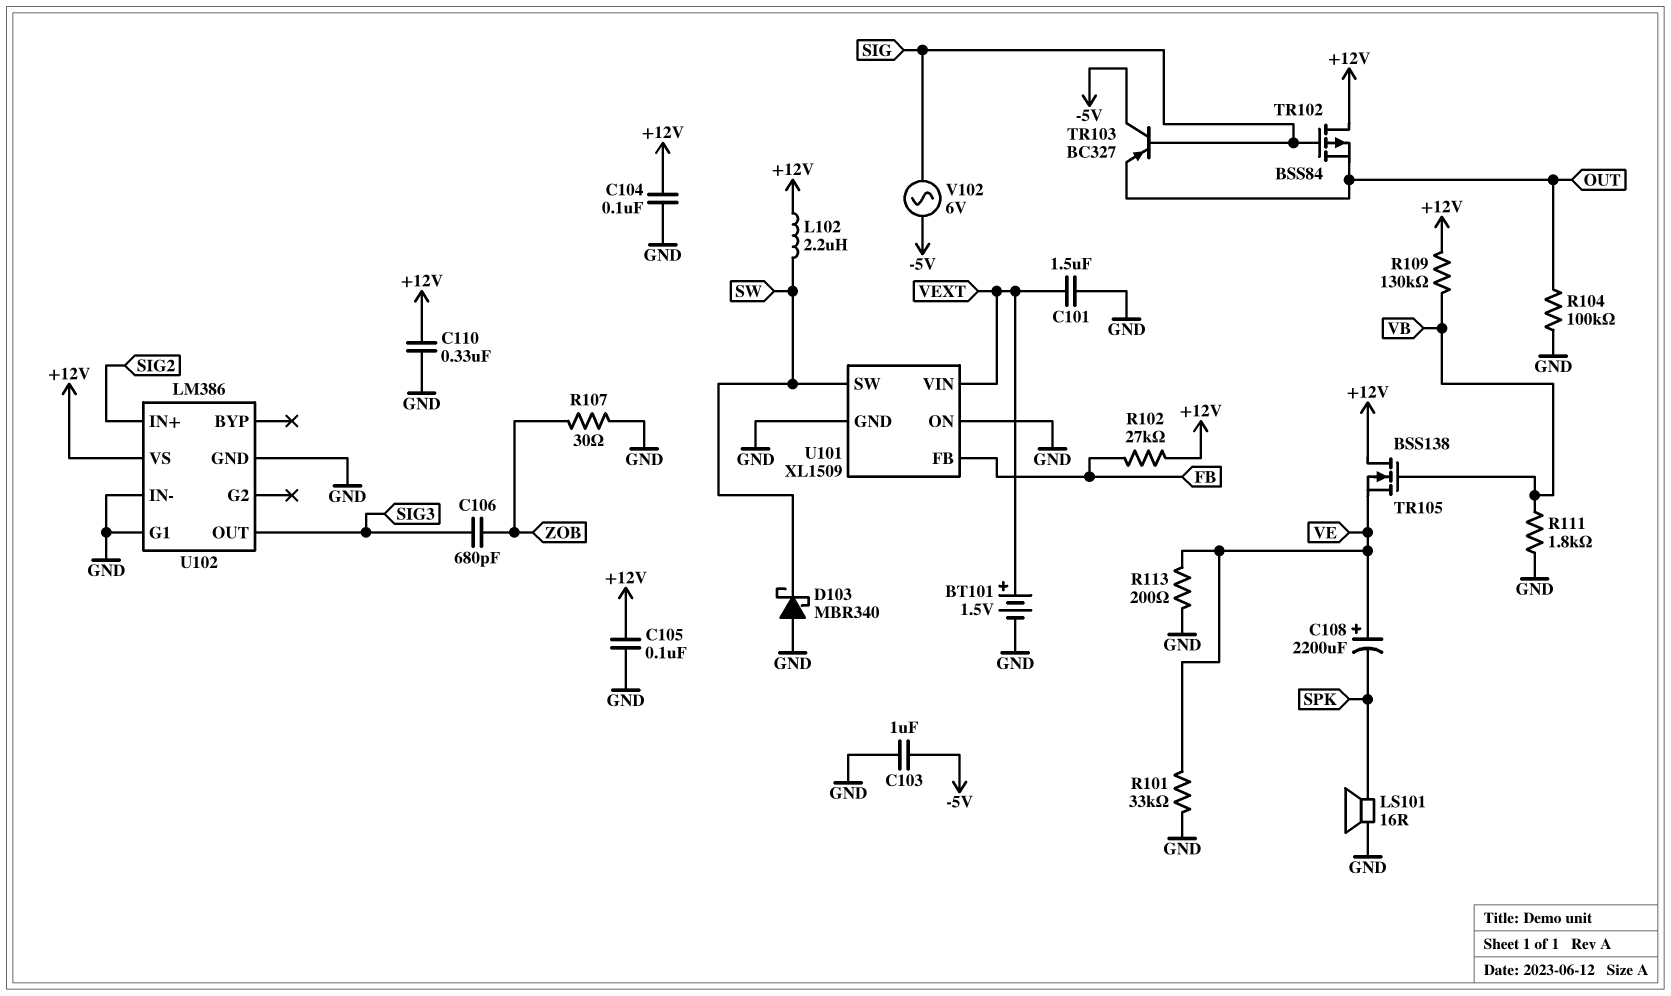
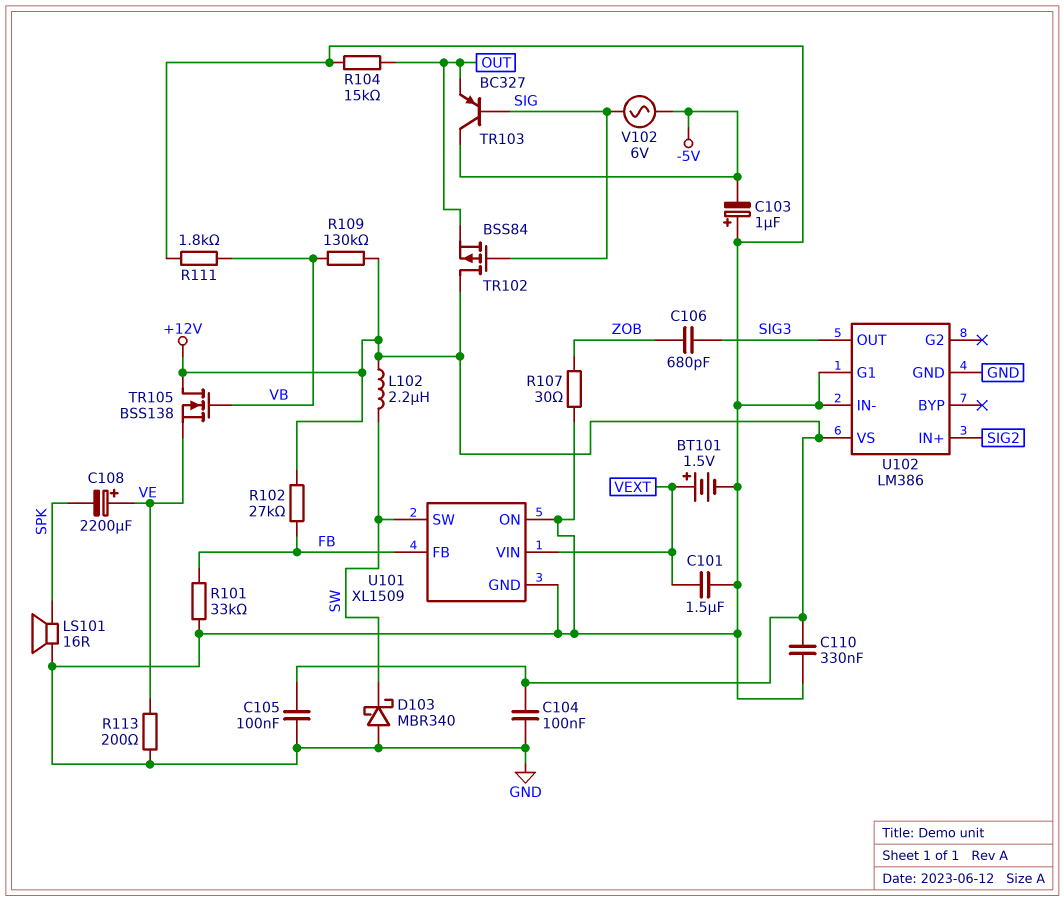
C103: 1uF (-5V, GND) -> 1uF (plus GND, minus -5V)
R101: 33k (GND, VE) -> 33k (FB, GND)
R104: 100k (GND, OUT) -> 15k (GND, OUT)

